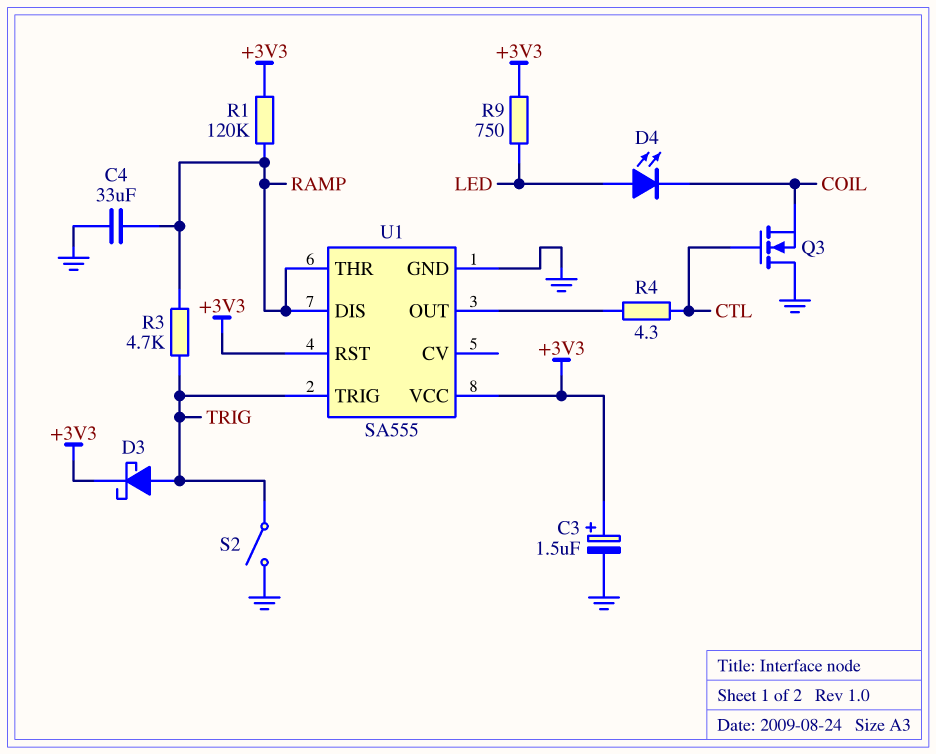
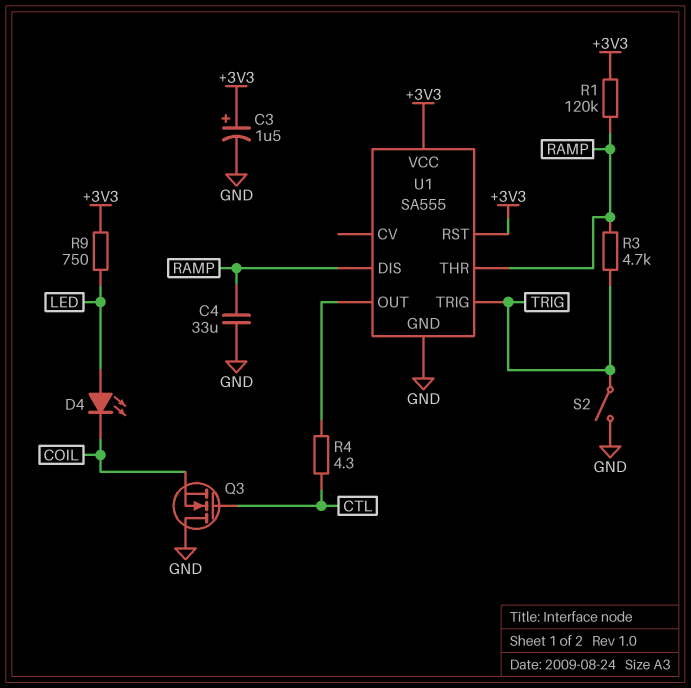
D3: schottky (A TRIG, K +3V3) -> none

